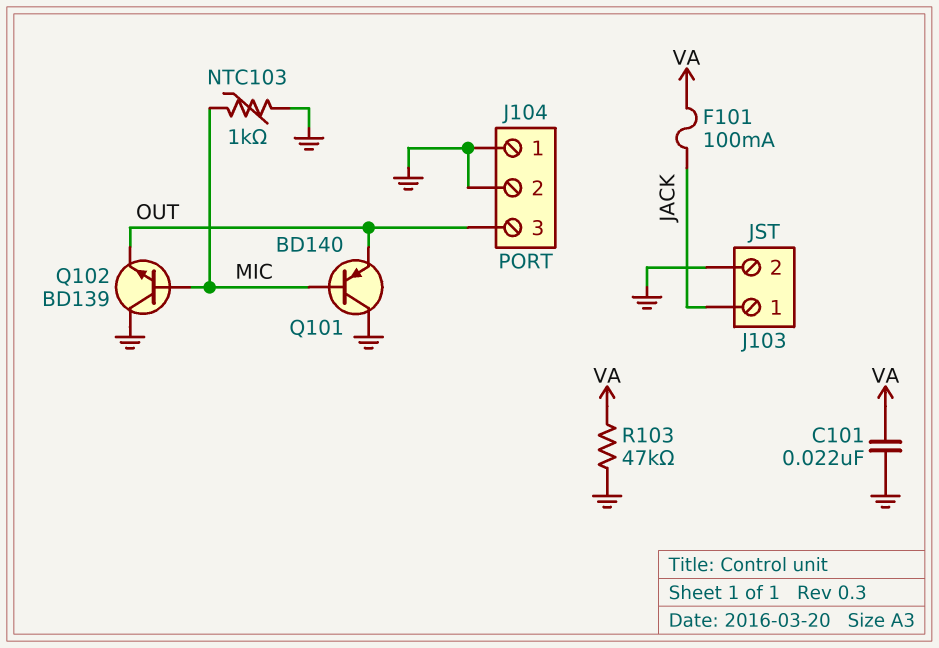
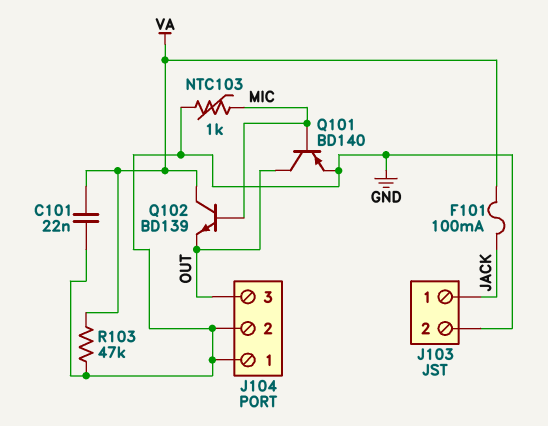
Q101: PNP BD140 (B MIC, C GND, E OUT) -> PNP BD140 (B MIC, C OUT, E GND)
Q102: NPN BD139 (B MIC, C GND, E OUT) -> NPN BD139 (B MIC, C VA, E OUT)

